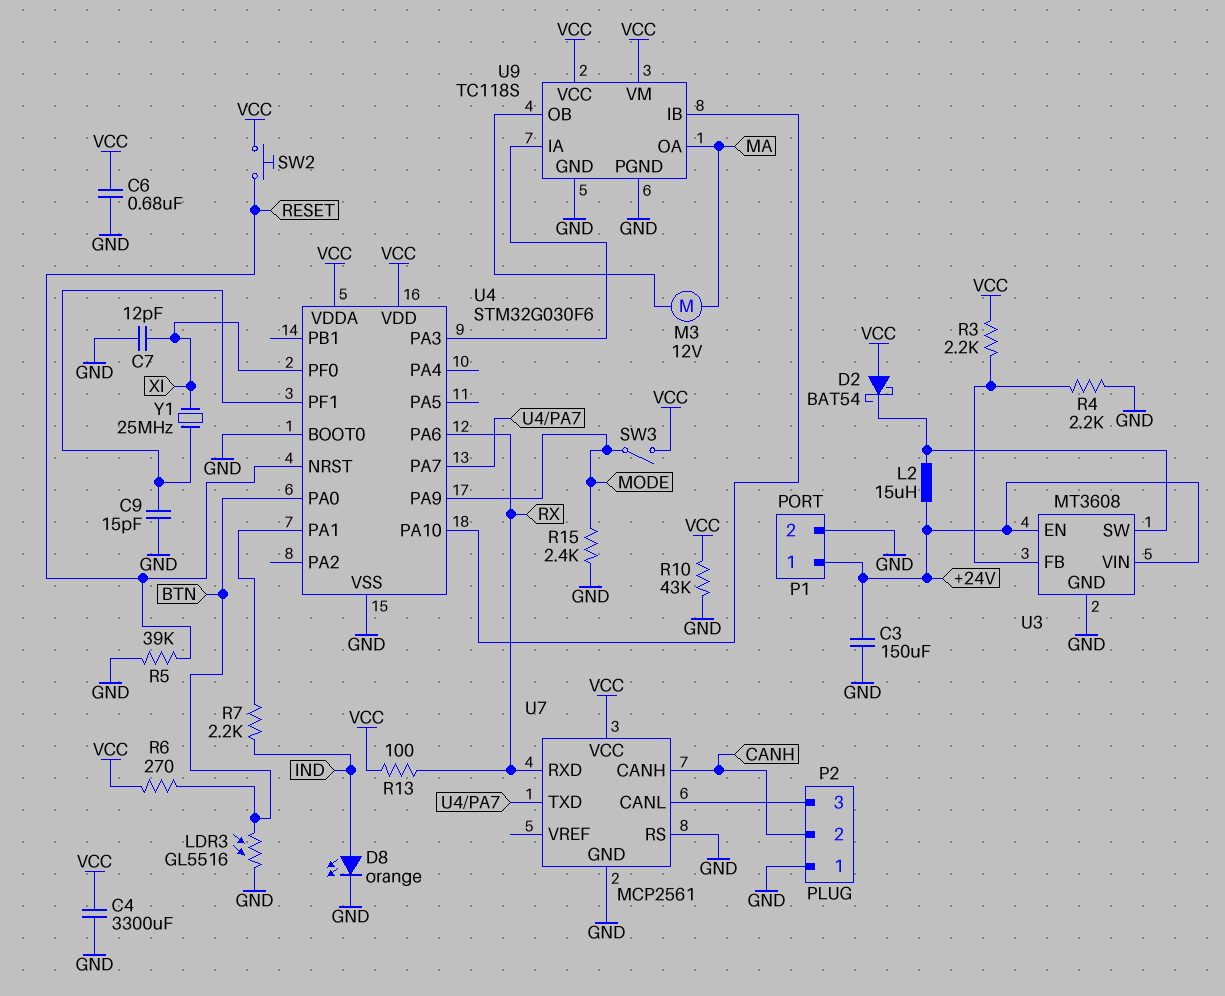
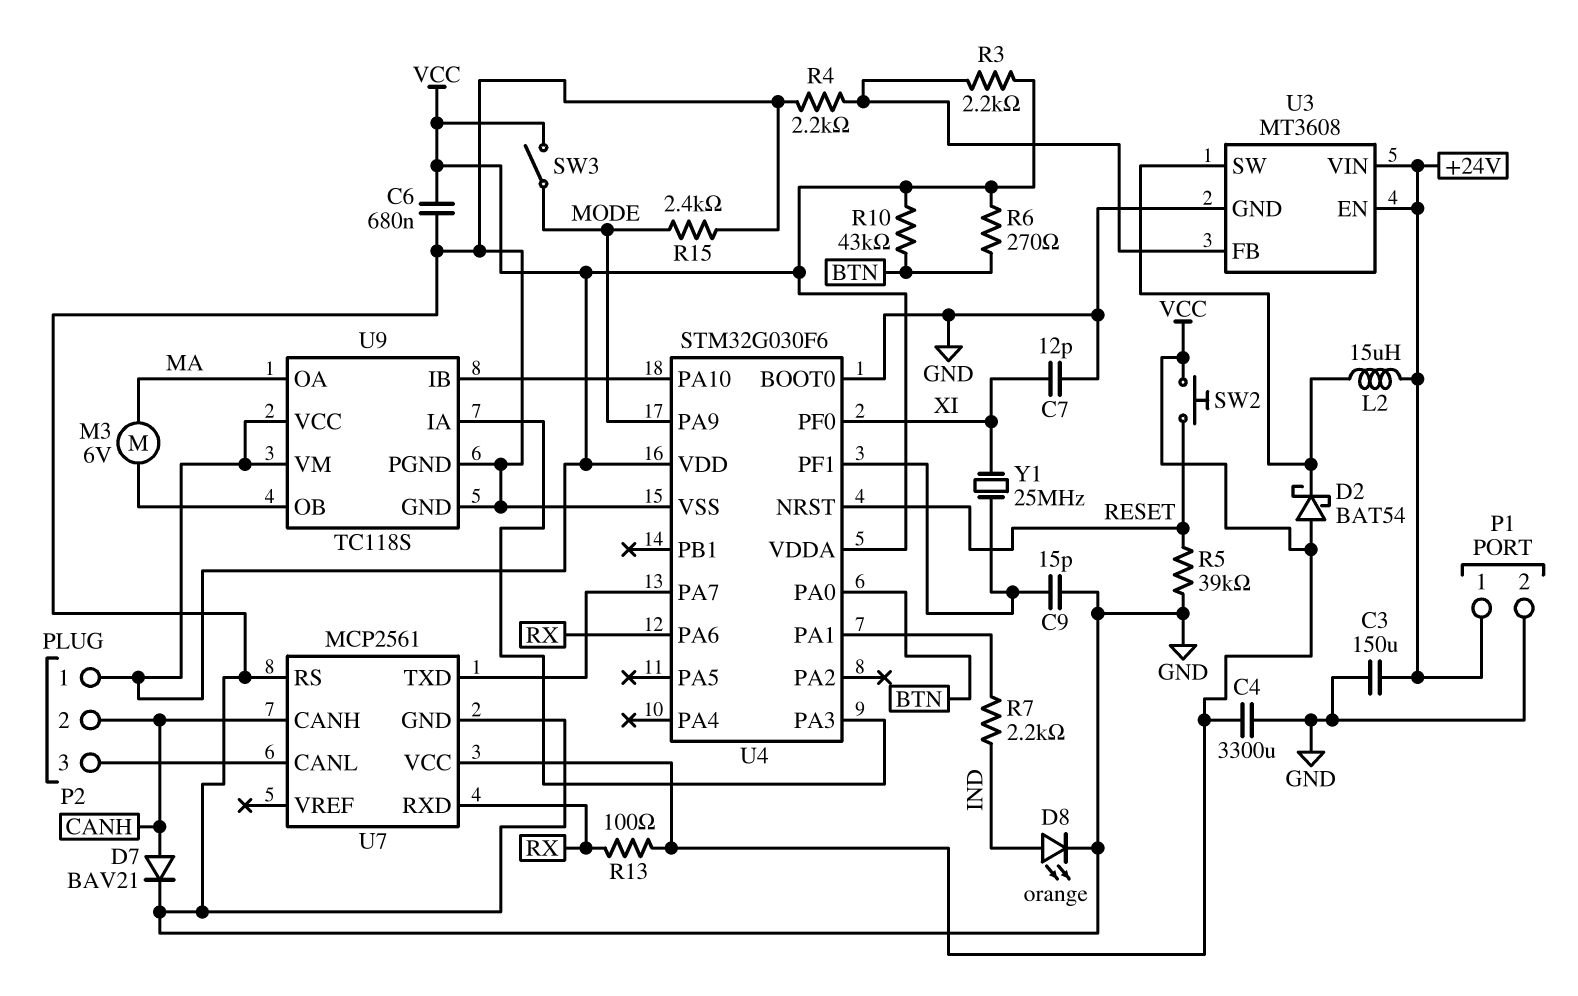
D7: none -> diode BAV21 (A CANH, K GND)
LDR3: GL5516 (BTN, GND) -> none
M3: motor 12V (MA, U9/OB) -> motor 6V (MA, U9/OB)
P2 pin 1: GND -> VCC
R10: 43k (GND, VCC) -> 43k (BTN, VCC)

